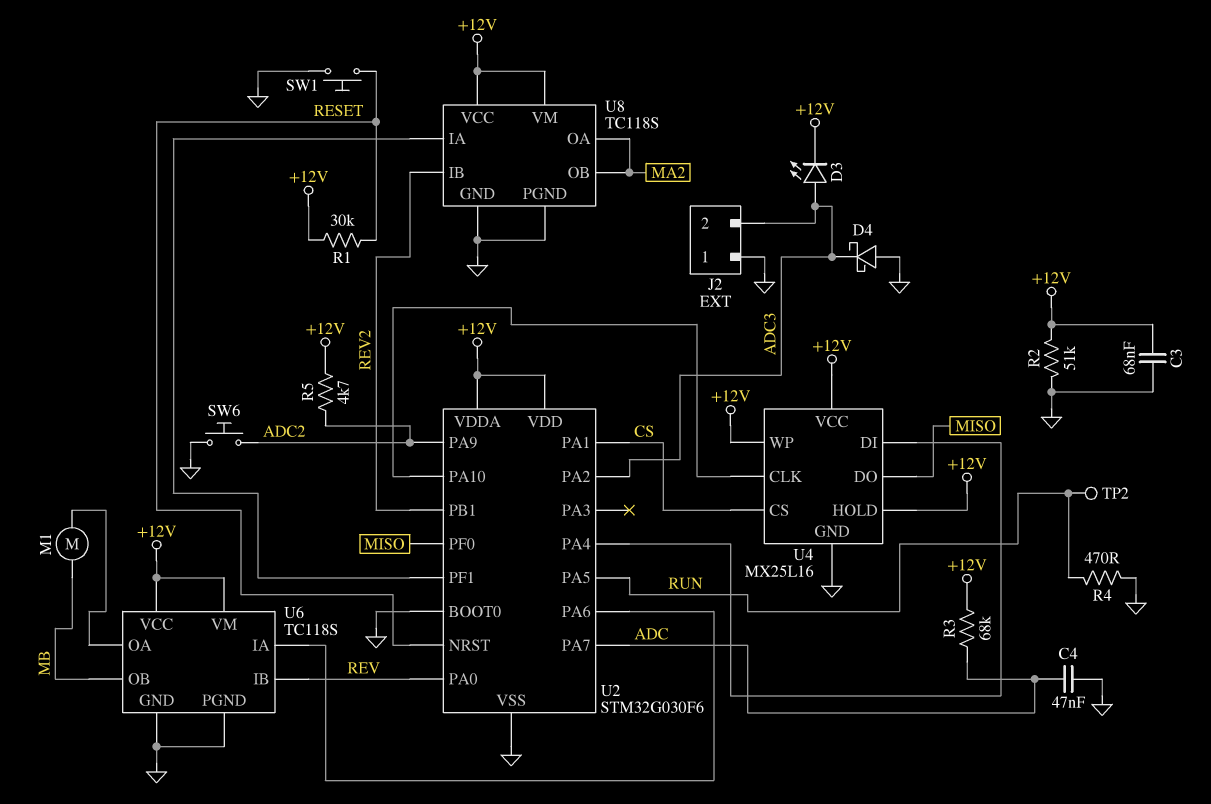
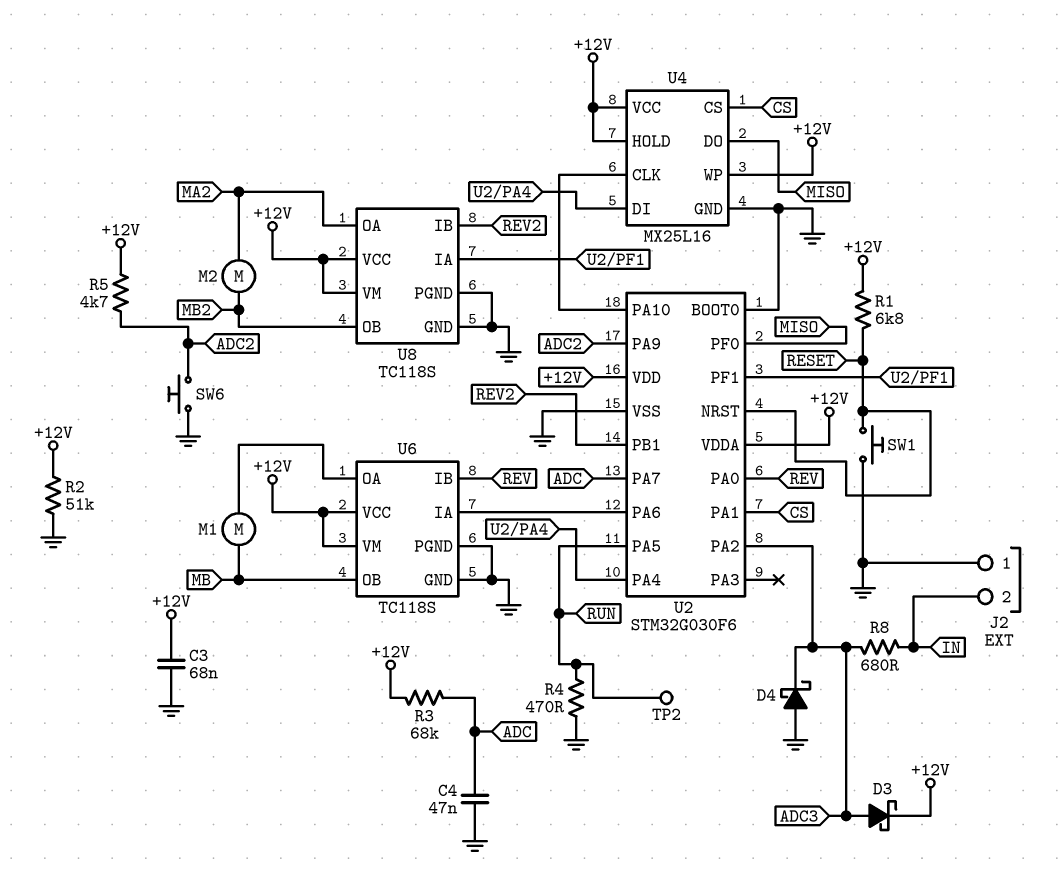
D3: LED (A ADC3, K +12V) -> schottky (A ADC3, K +12V)
J2 pin 2: ADC3 -> IN
M2: none -> motor (MA2, MB2)
R1: 30k (+12V, RESET) -> 6.8k (+12V, RESET)
R8: none -> 680 (ADC3, IN)
U8 pin OB: MA2 -> MB2

